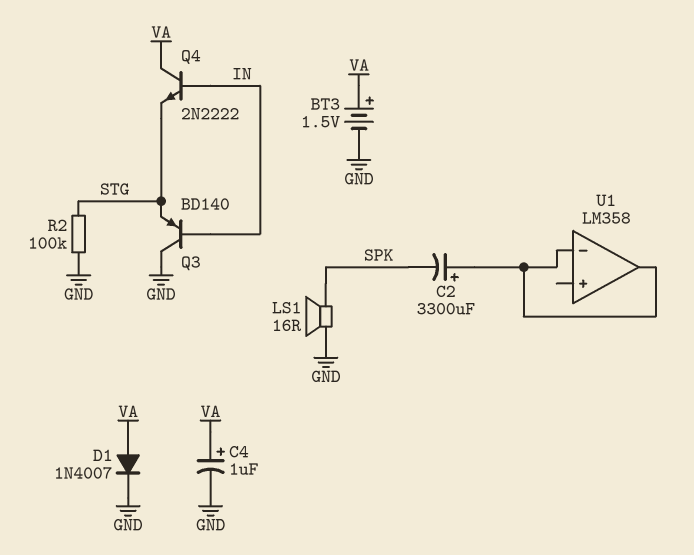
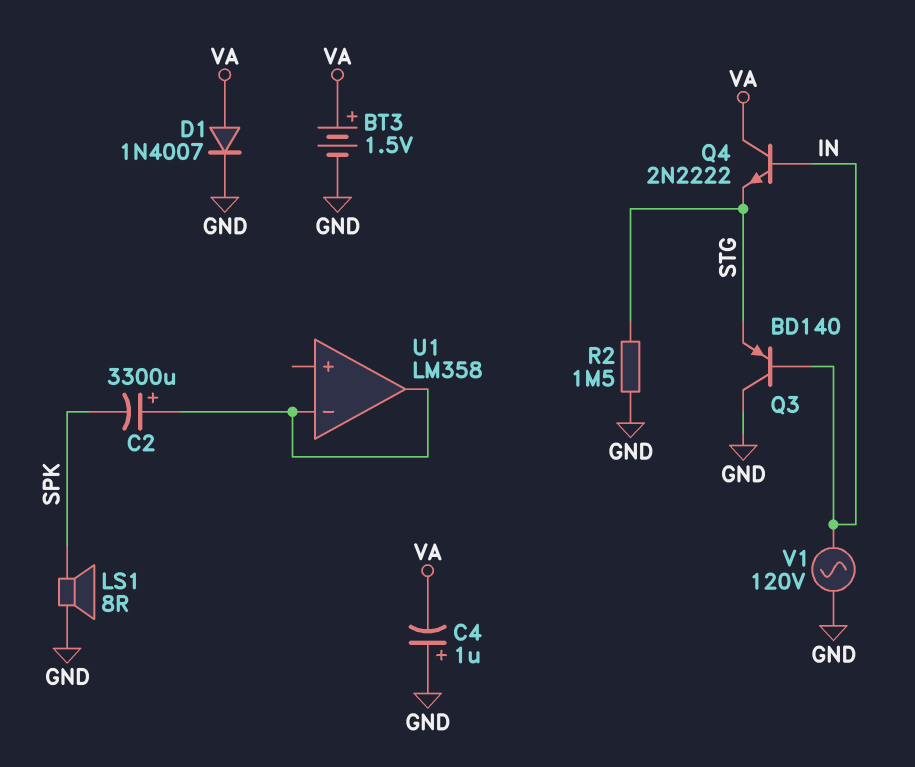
C4: 1uF (plus VA, minus GND) -> 1uF (plus GND, minus VA)
LS1: speaker 16R (GND, SPK) -> speaker 8R (GND, SPK)
R2: 100k (GND, STG) -> 1.5M (GND, STG)
V1: none -> AC 120V (GND, IN)

